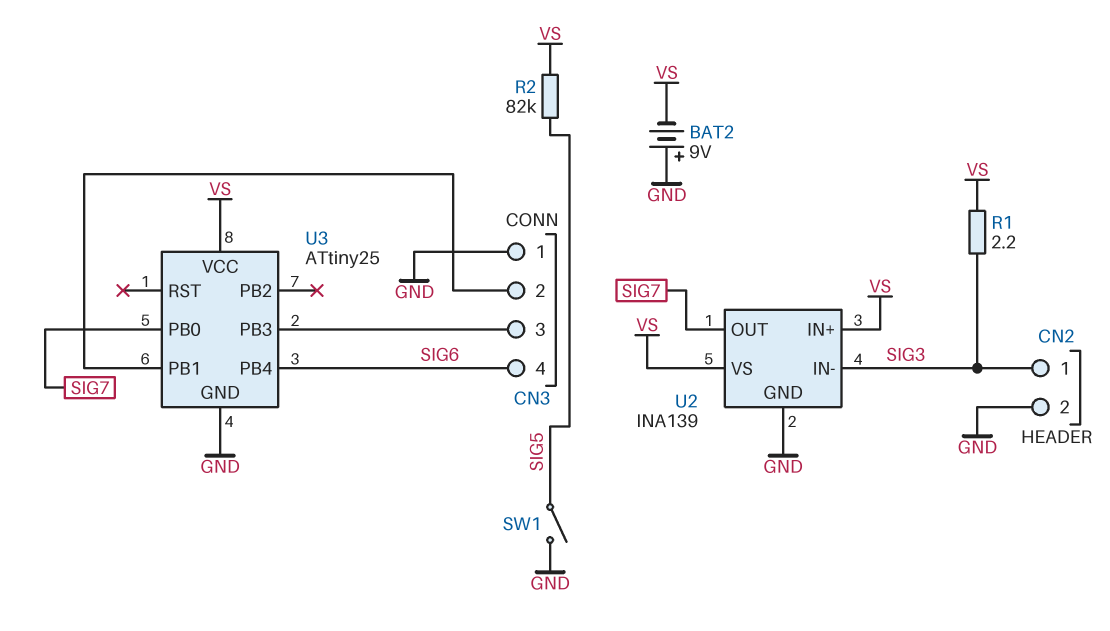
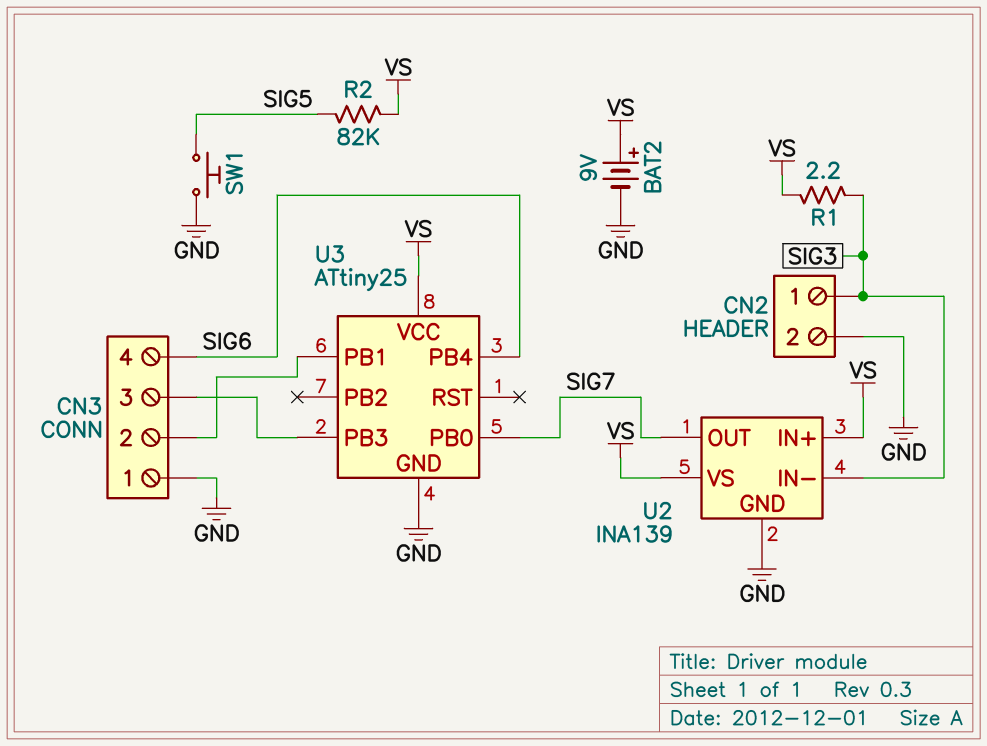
BAT2: 9V (plus GND, minus VS) -> 9V (plus VS, minus GND)
SW1: switch (GND, SIG5) -> button (GND, SIG5)

